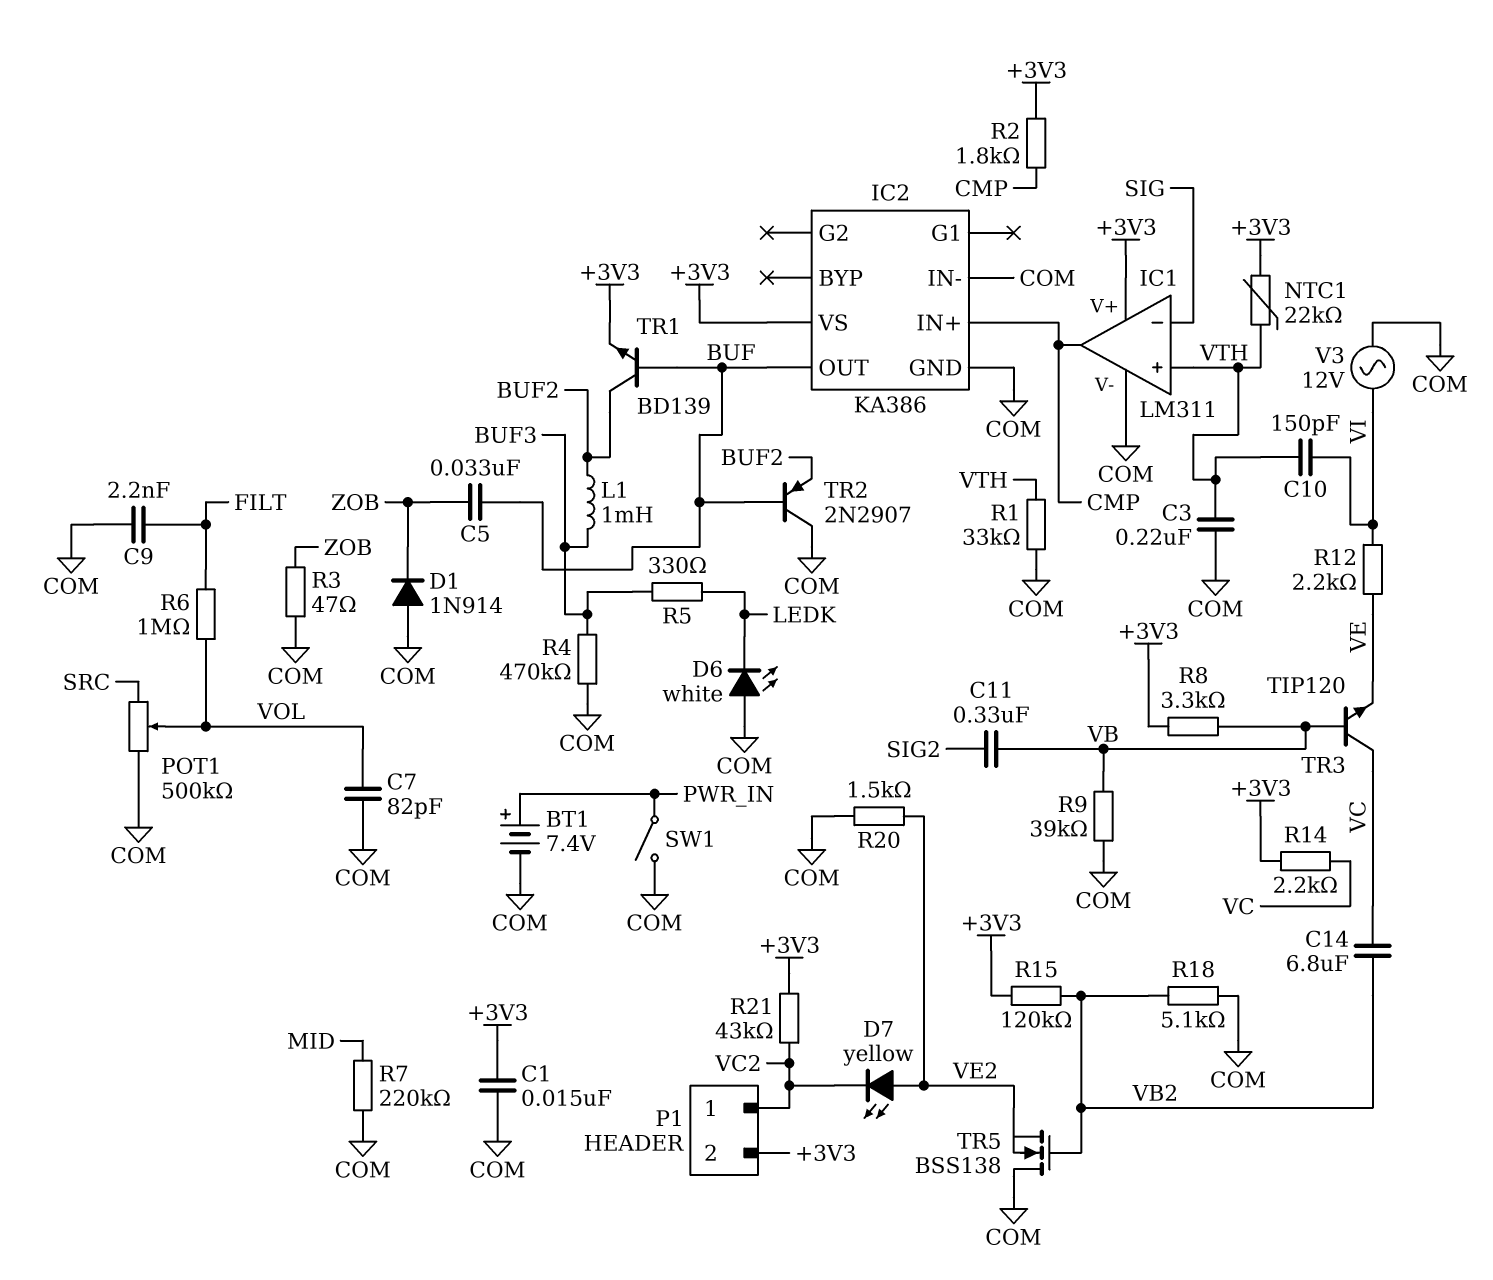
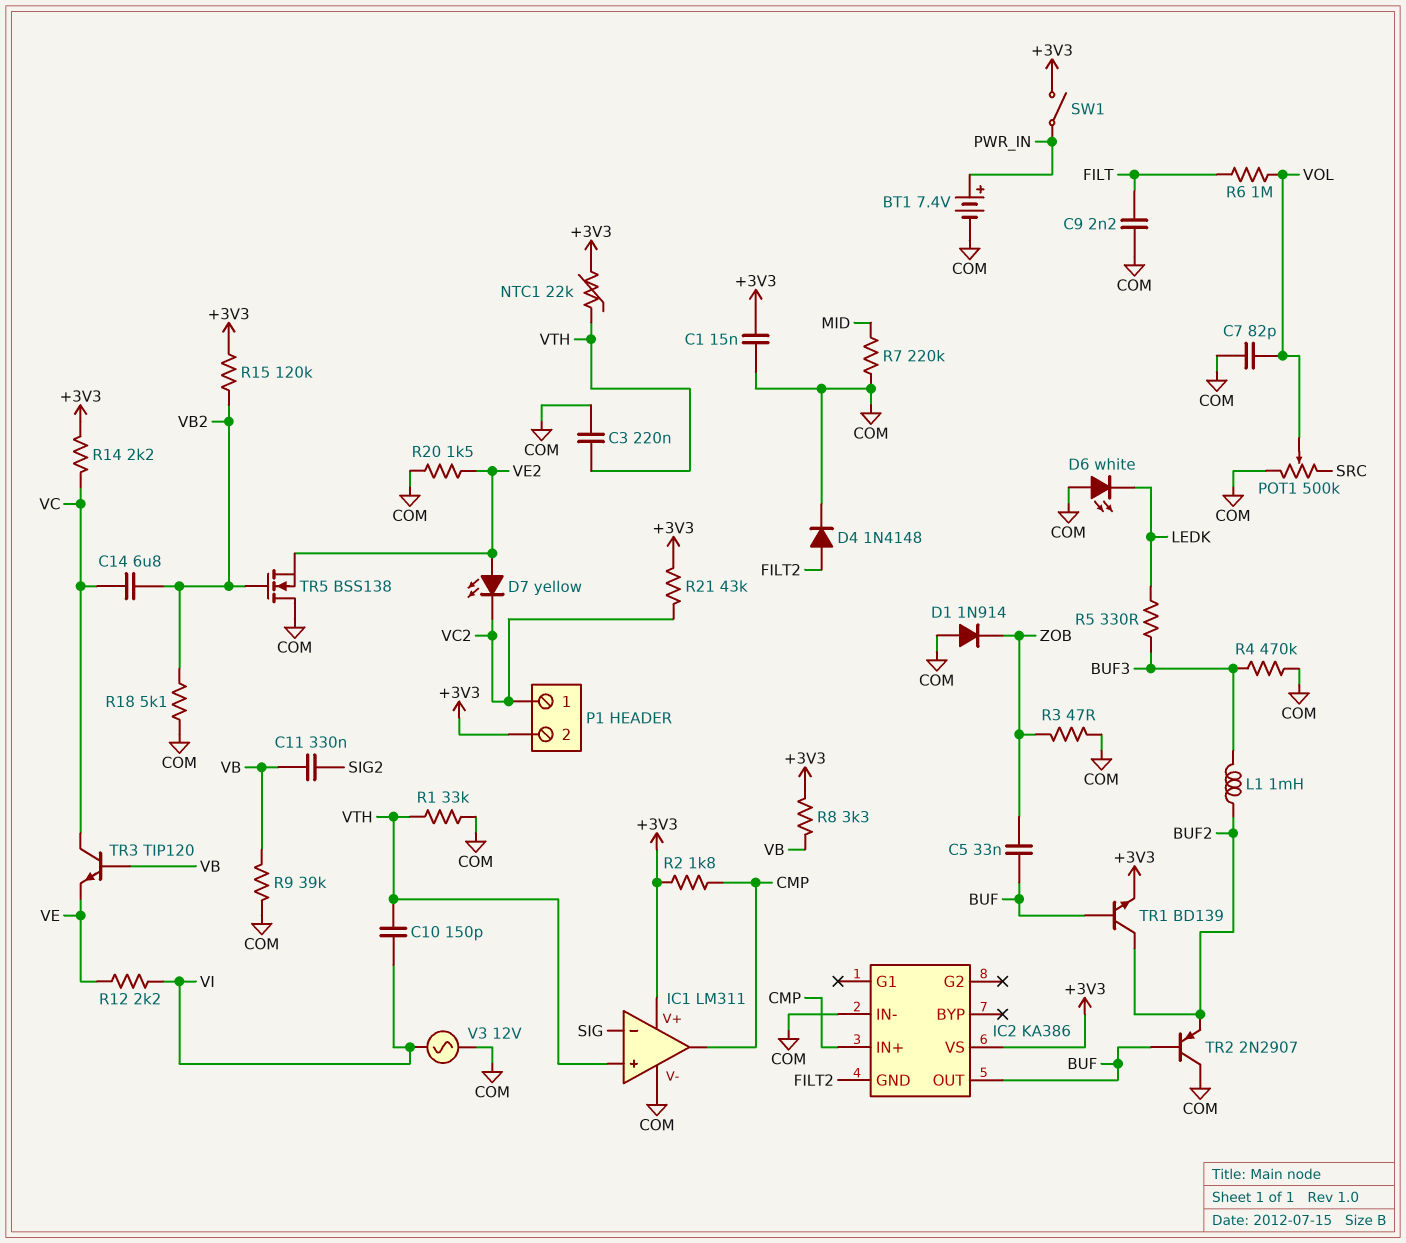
D4: none -> diode 1N4148 (A FILT2, K COM)
IC2 pin GND: COM -> FILT2
SW1: switch (COM, PWR_IN) -> switch (+3V3, PWR_IN)

